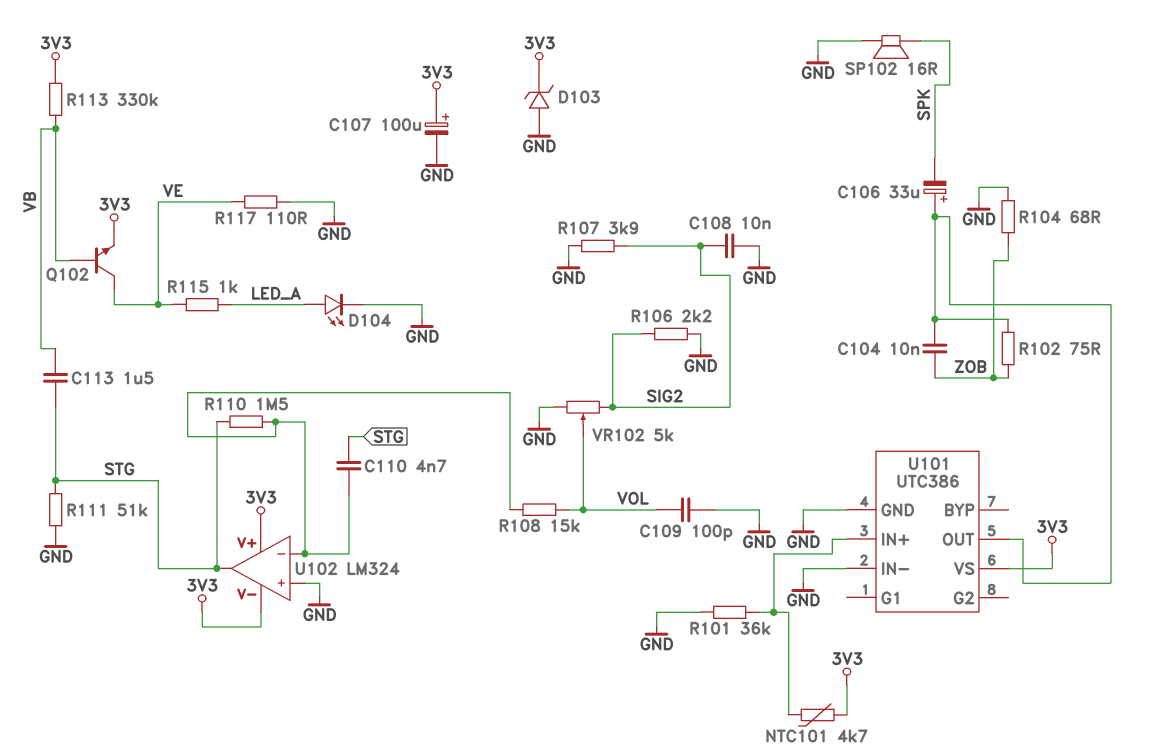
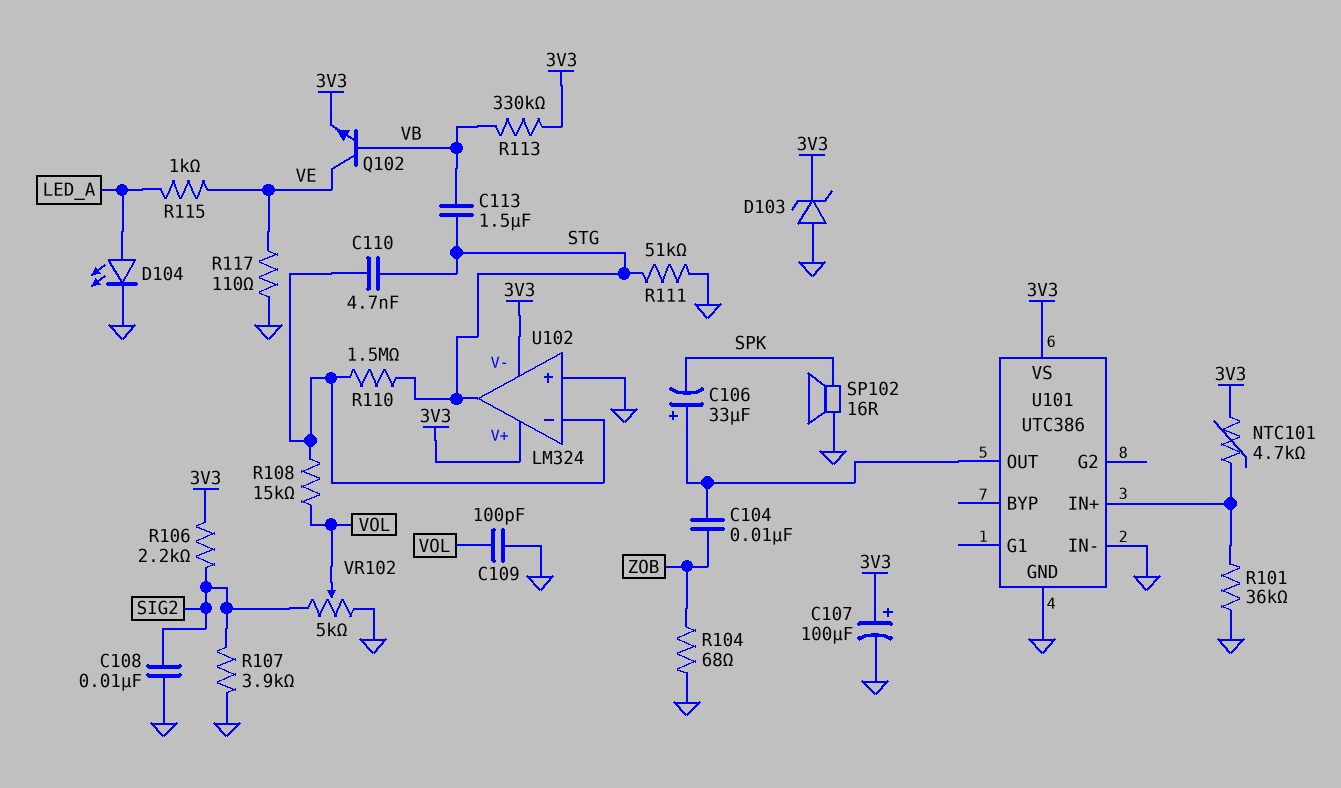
R102: 75 (U101/OUT, ZOB) -> none
R106: 2.2k (GND, SIG2) -> 2.2k (3V3, SIG2)

